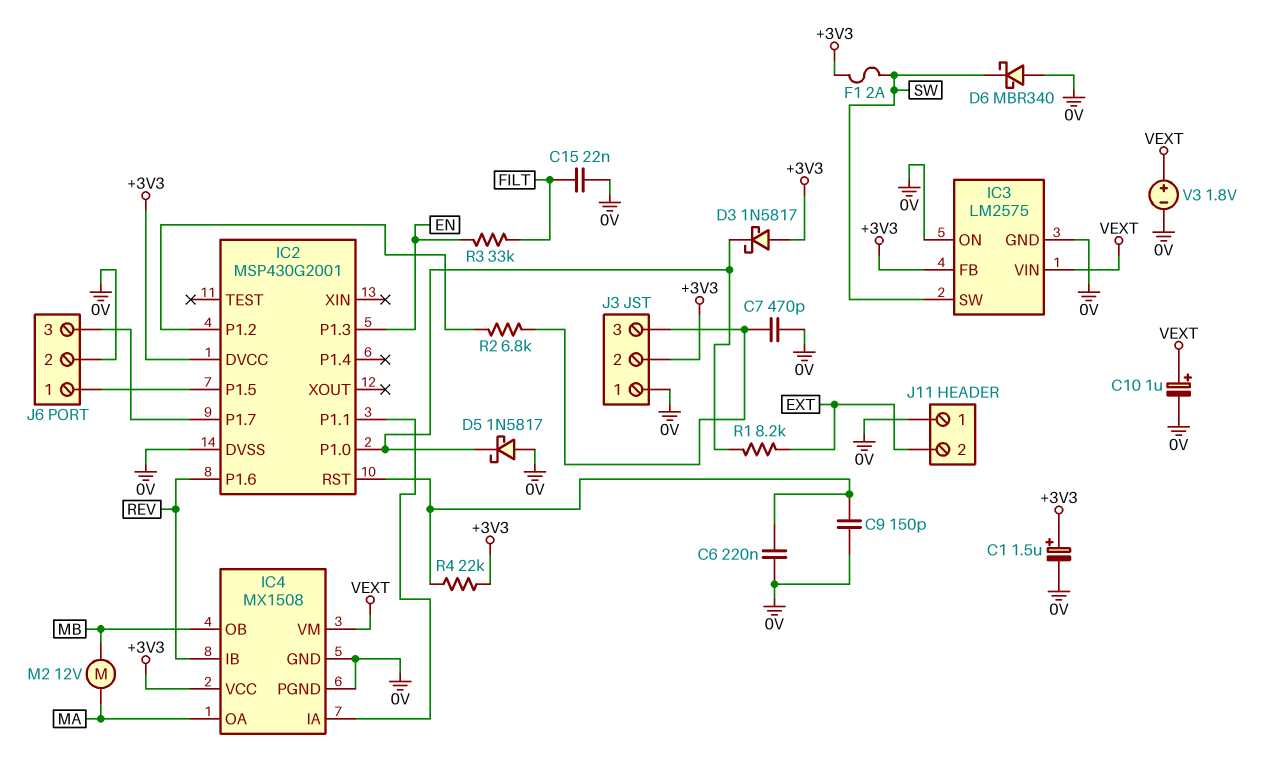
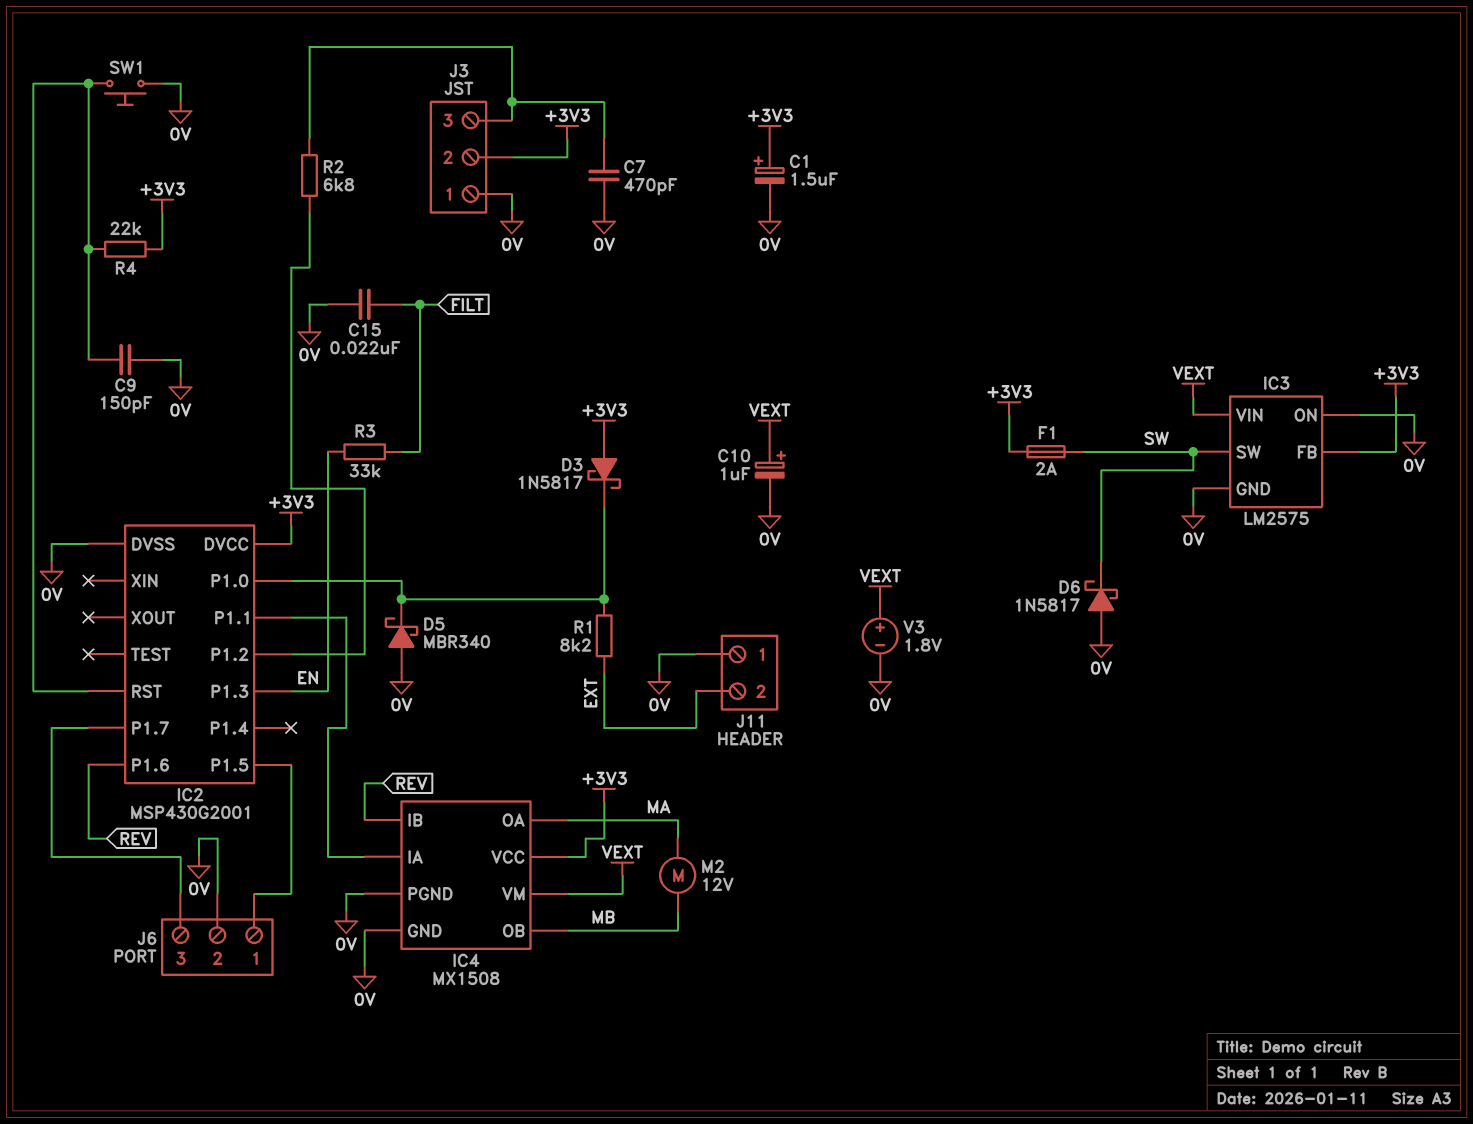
C6: 220nF (0V, IC2/RST) -> none
D5: schottky 1N5817 (A 0V, K IC2/P1.0) -> schottky MBR340 (A 0V, K IC2/P1.0)
D6: schottky MBR340 (A 0V, K SW) -> schottky 1N5817 (A 0V, K SW)
SW1: none -> button (0V, IC2/RST)

